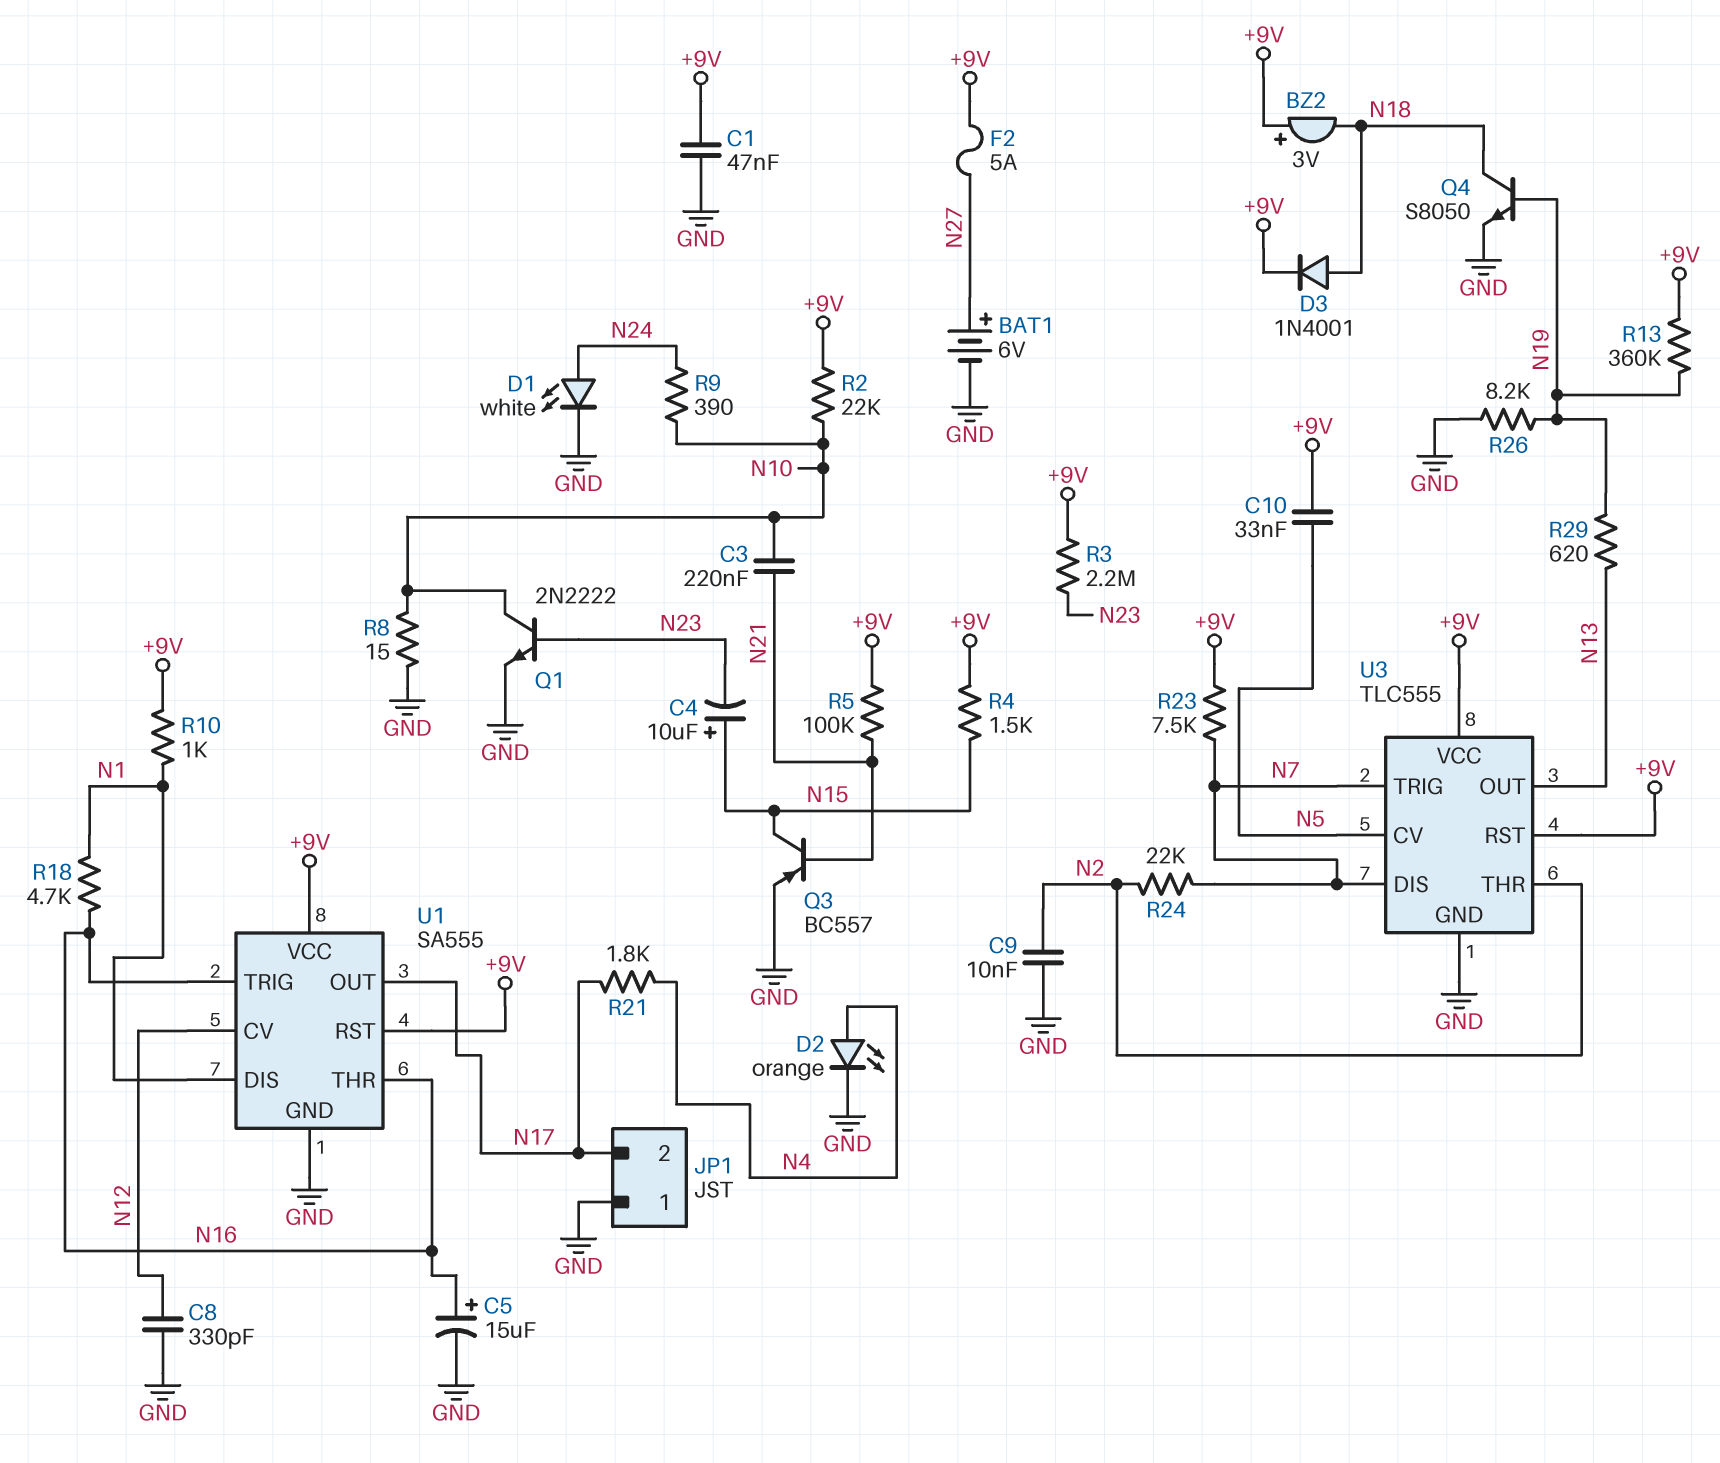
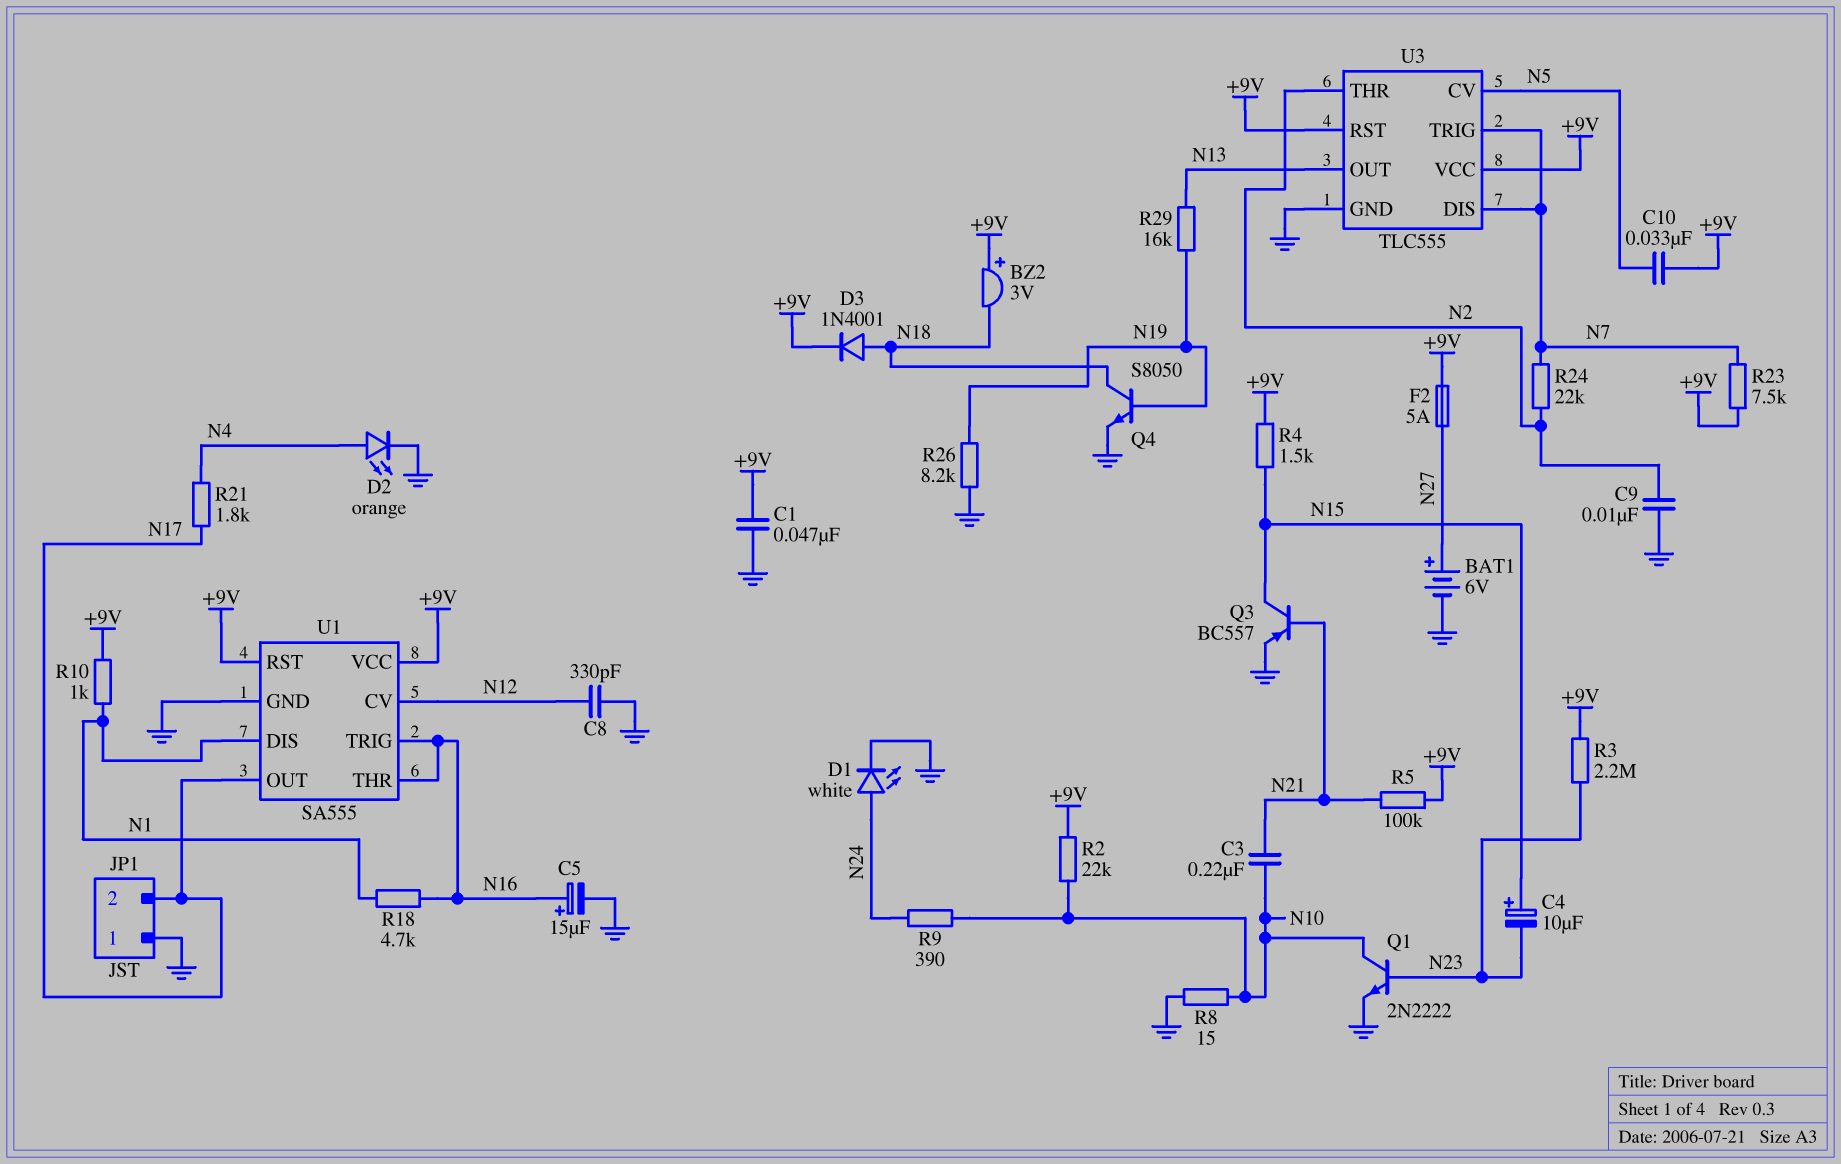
R13: 360k (+9V, N19) -> none
R29: 620 (N13, N19) -> 16k (N13, N19)

